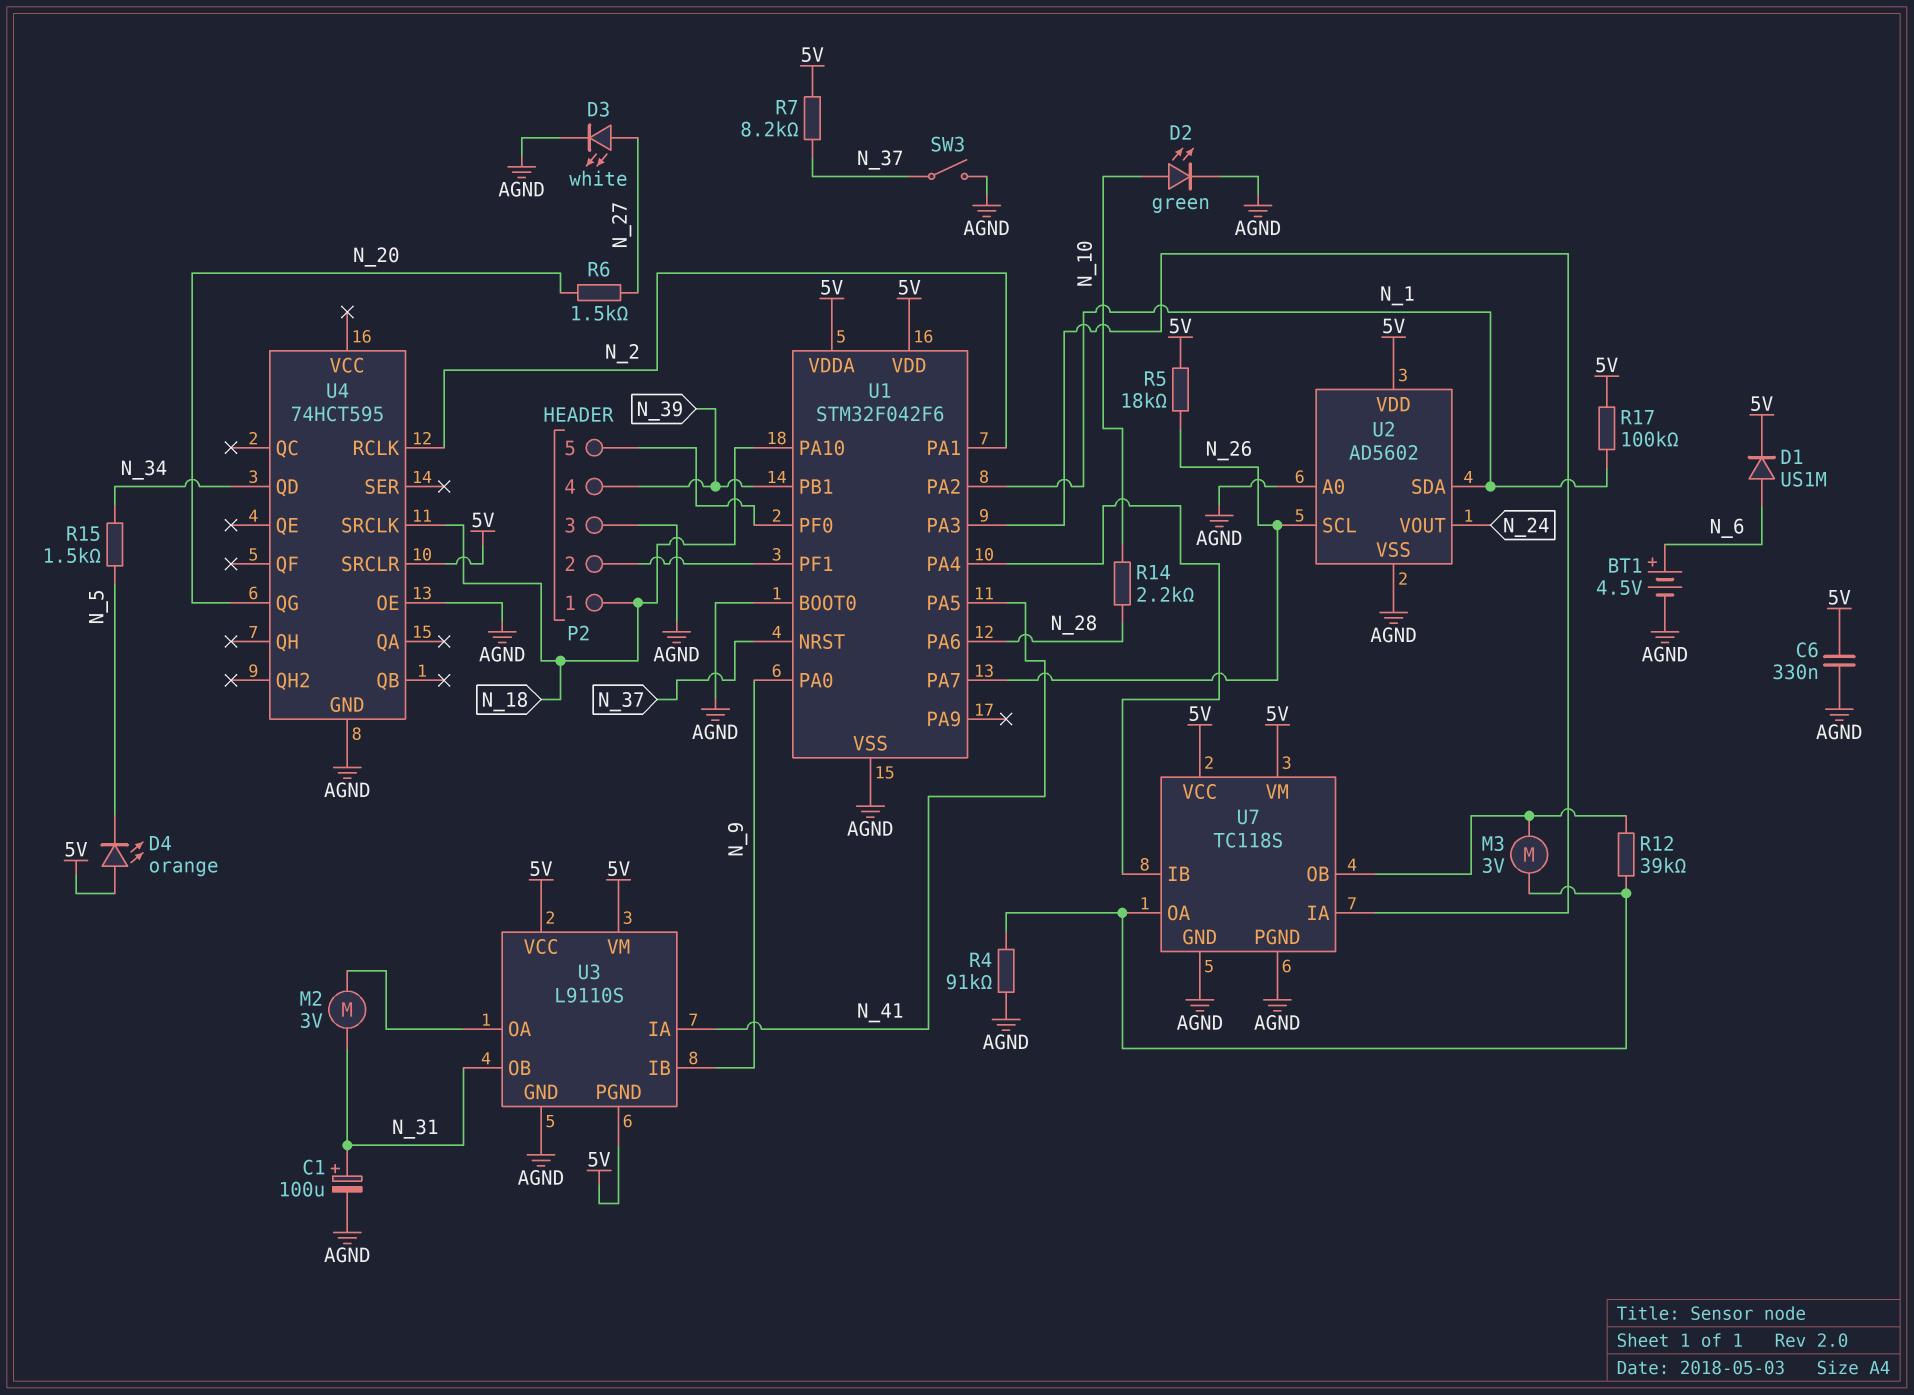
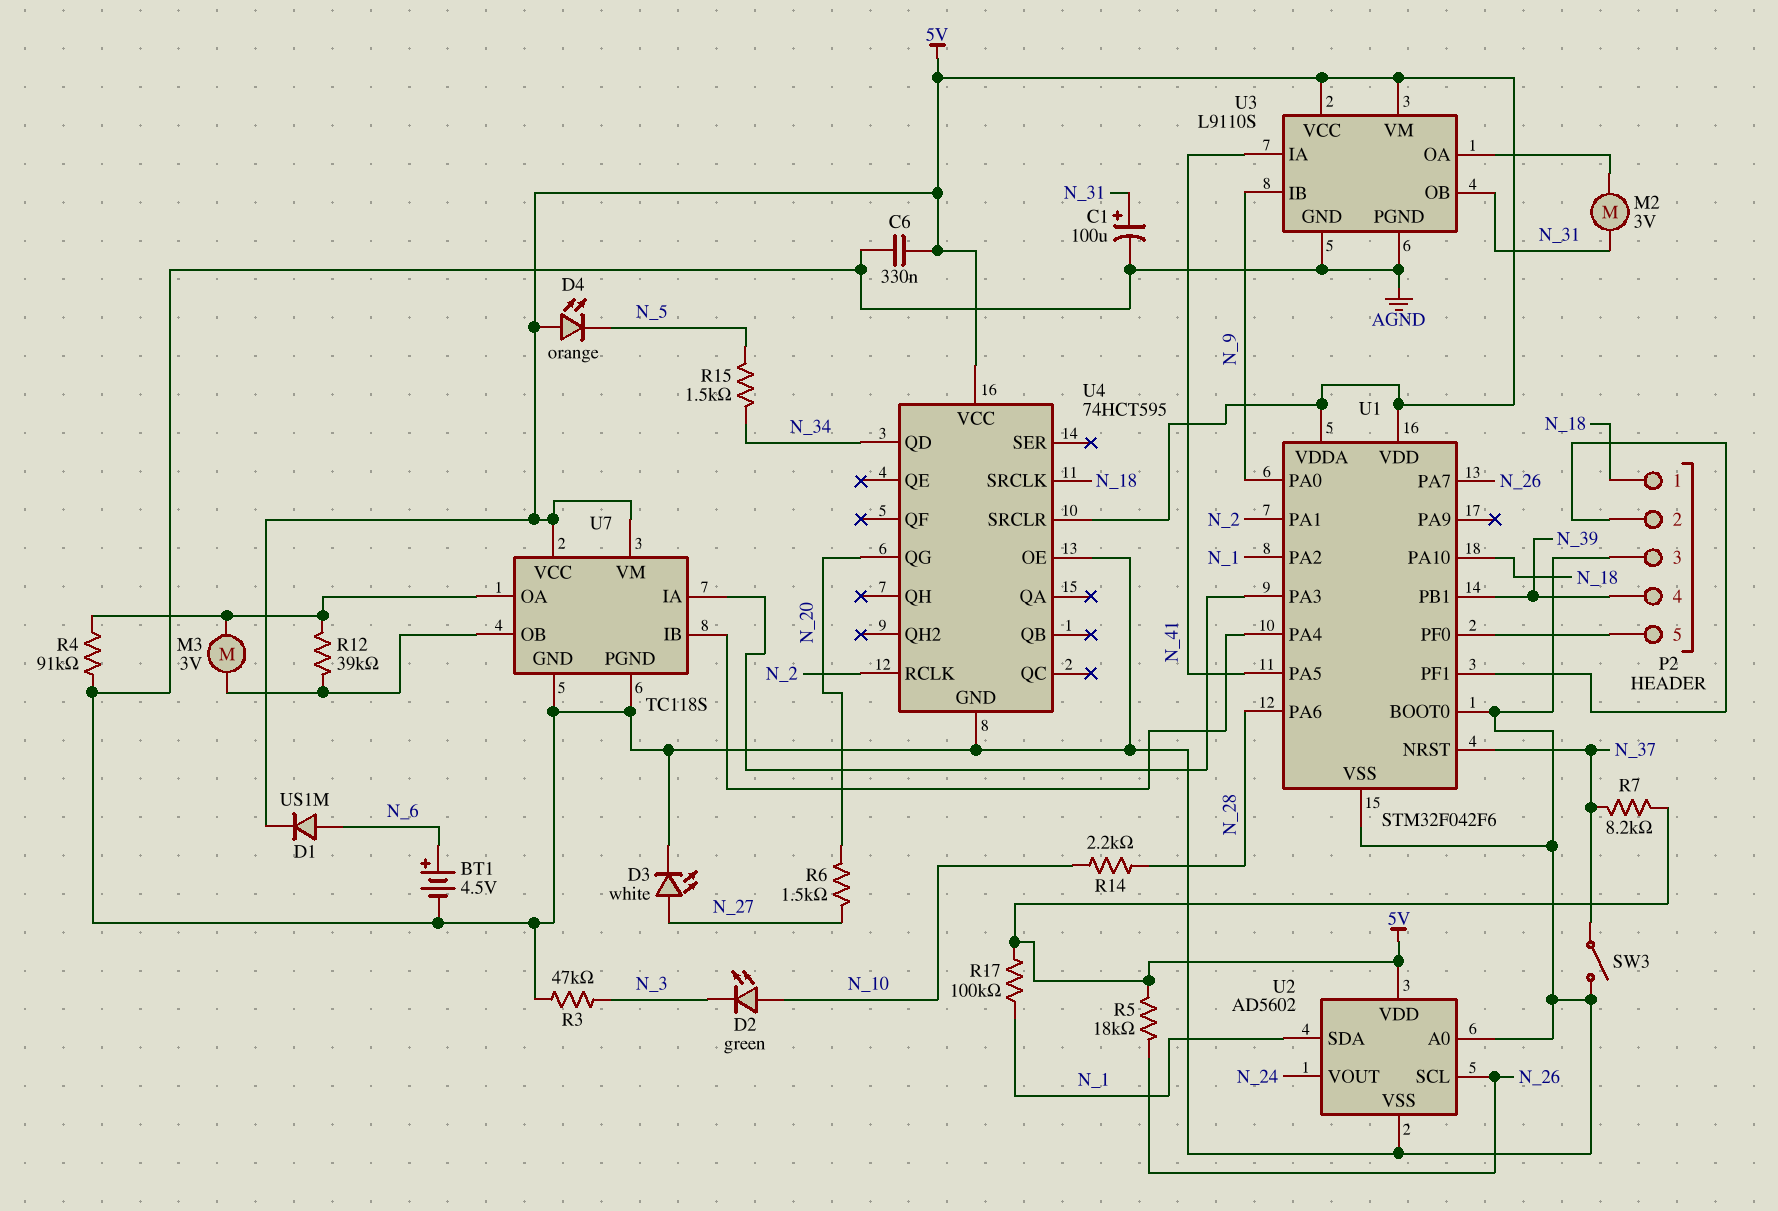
D2: LED green (A N_10, K AGND) -> LED green (A N_10, K N_3)
R3: none -> 47k (AGND, N_3)
U3 pin PGND: 5V -> AGND
U4 pin VCC: none -> 5V

